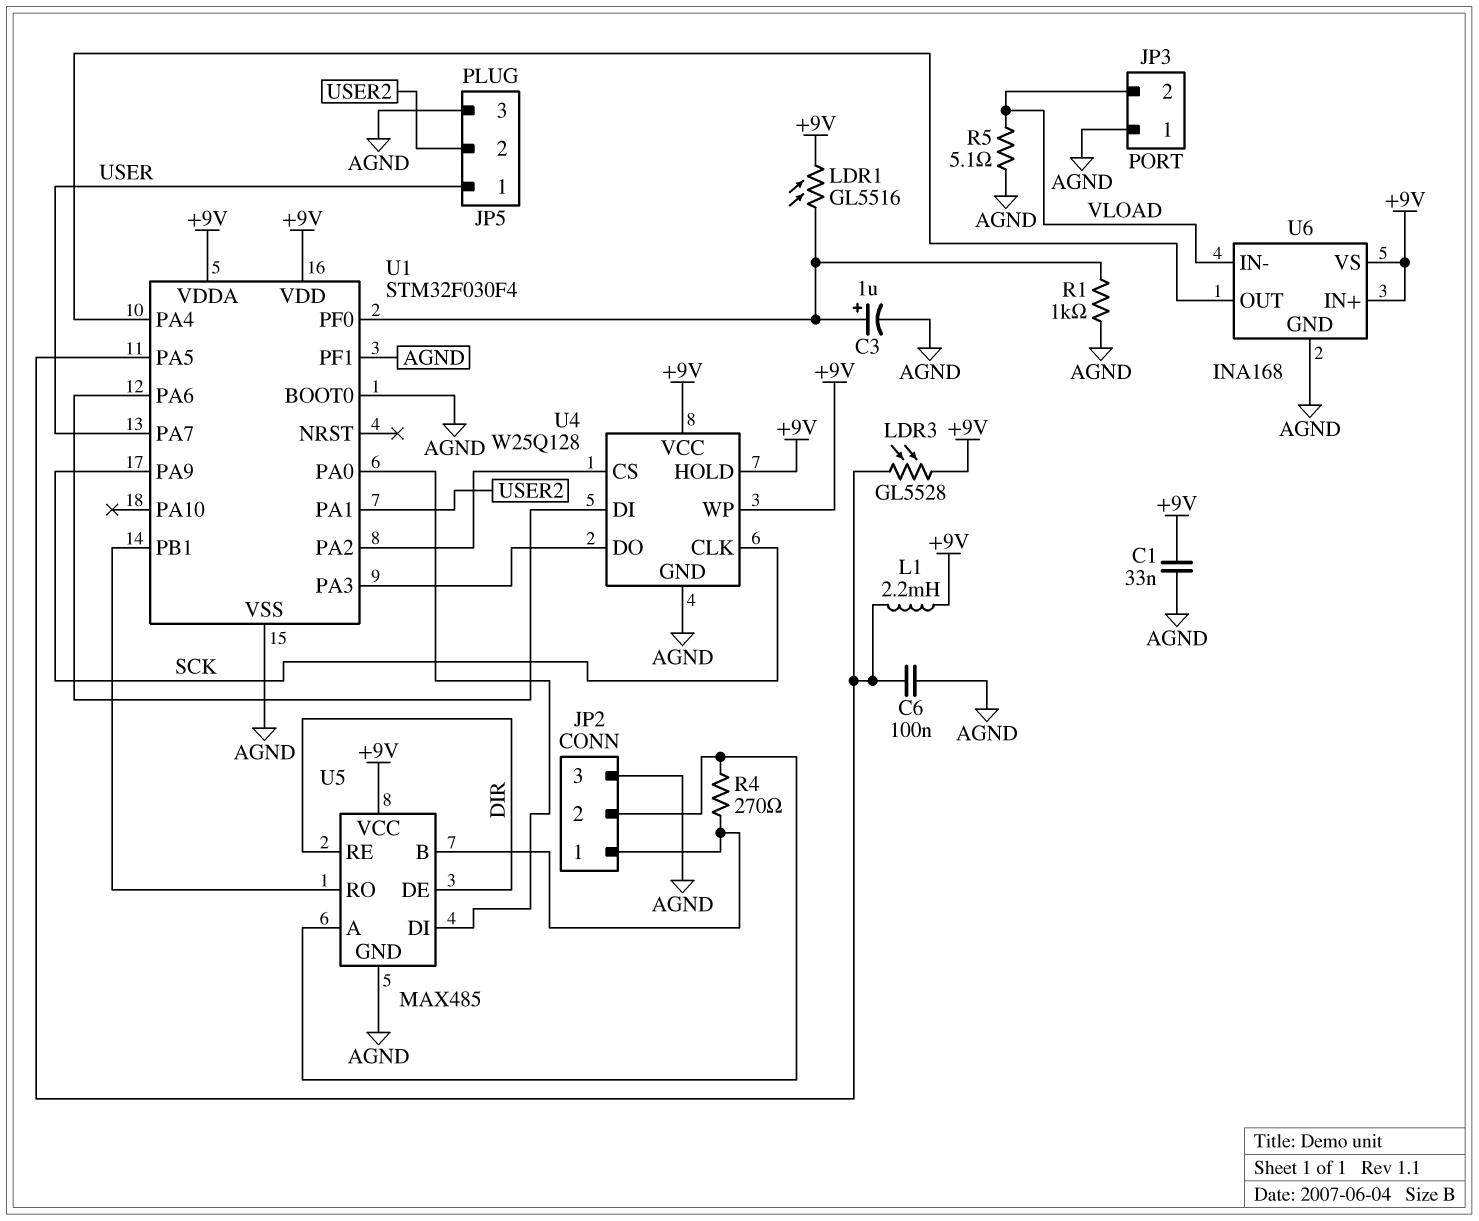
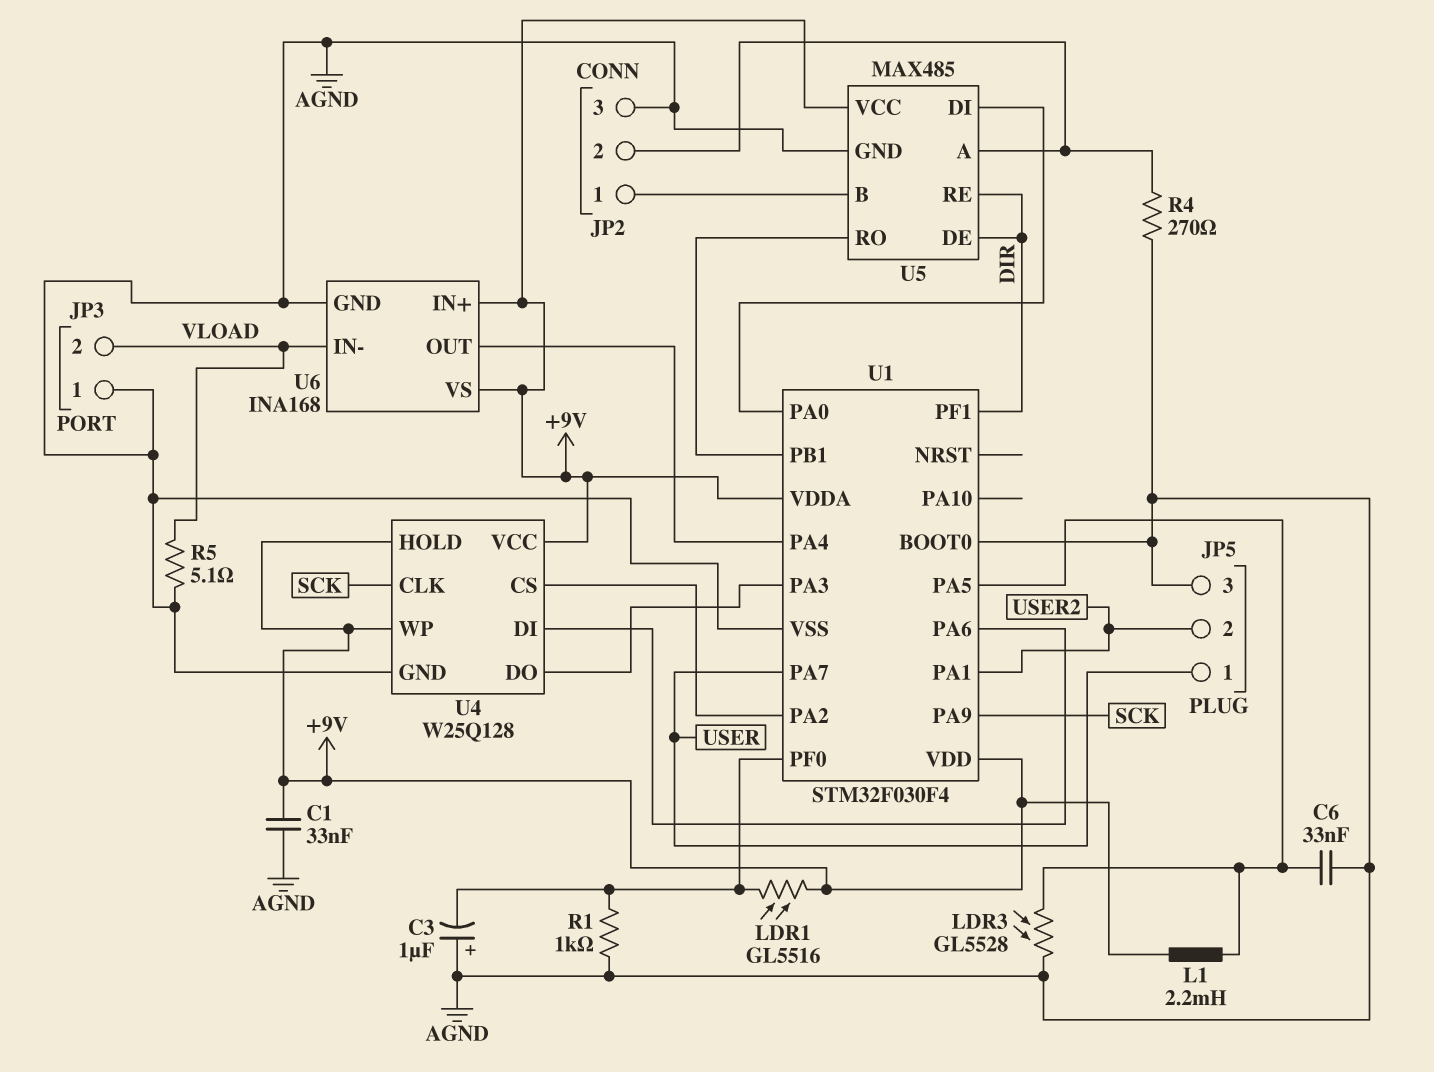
C3: 1uF (plus U1/PF0, minus AGND) -> 1uF (plus AGND, minus U1/PF0)
C6: 100nF (AGND, U1/PA5) -> 33nF (AGND, U1/PA5)
LDR3: GL5528 (+9V, U1/PA5) -> GL5528 (AGND, U1/PA5)
R4: 270 (JP2/1, JP2/2) -> 270 (AGND, JP2/2)
U1 pin PF1: AGND -> DIR

